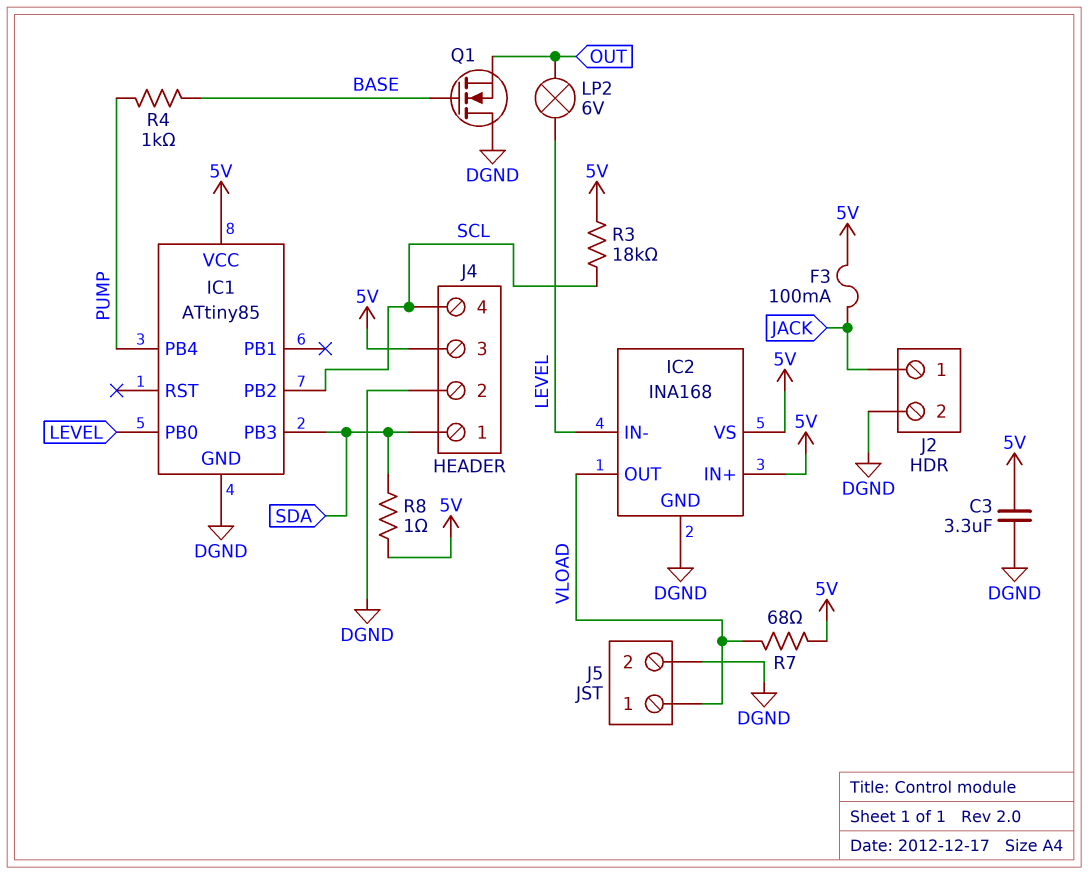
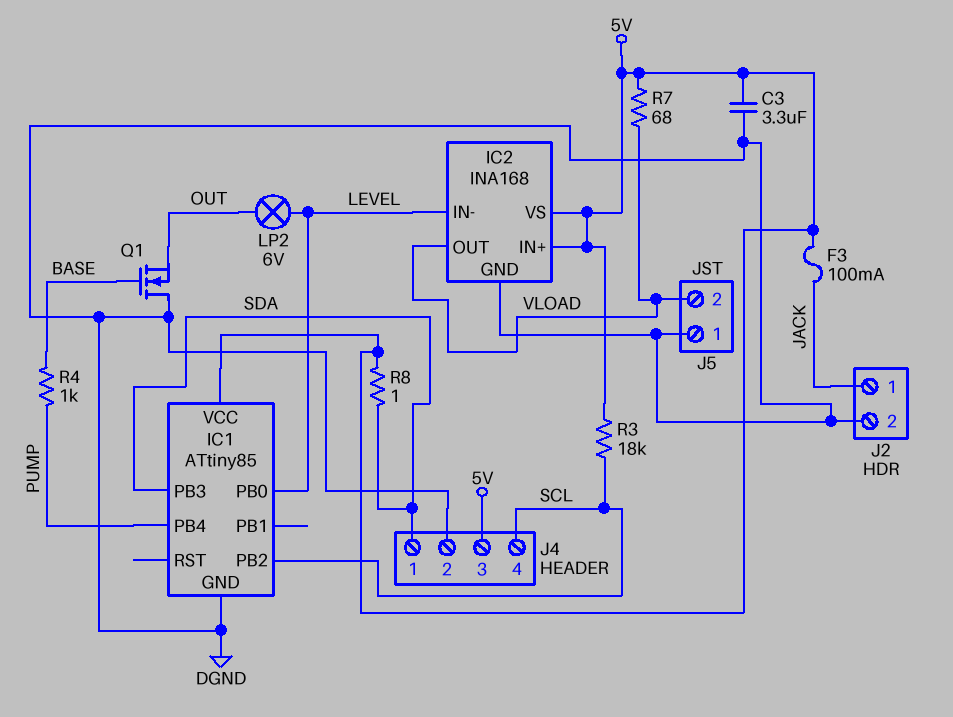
J5 pin 1: VLOAD -> DGND
J5 pin 2: DGND -> VLOAD

